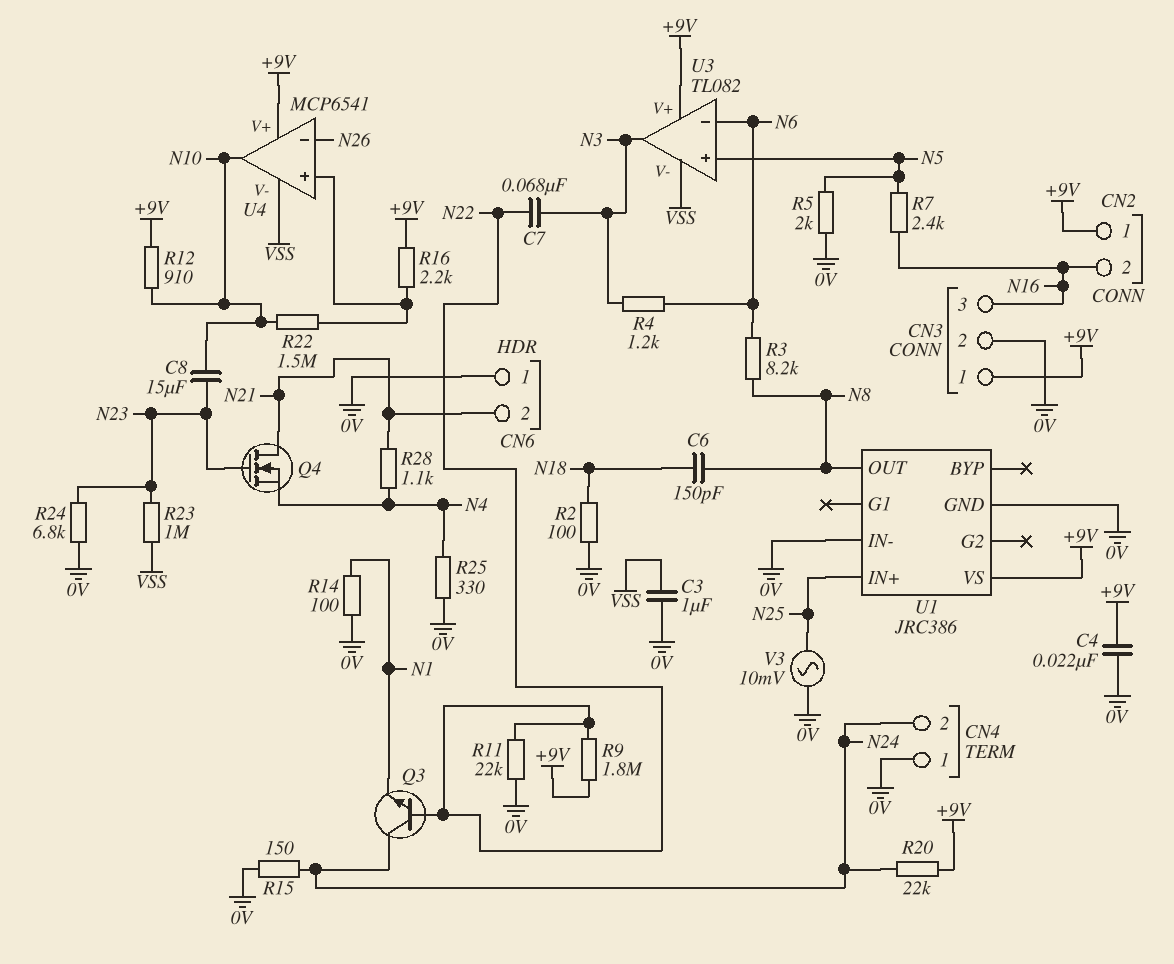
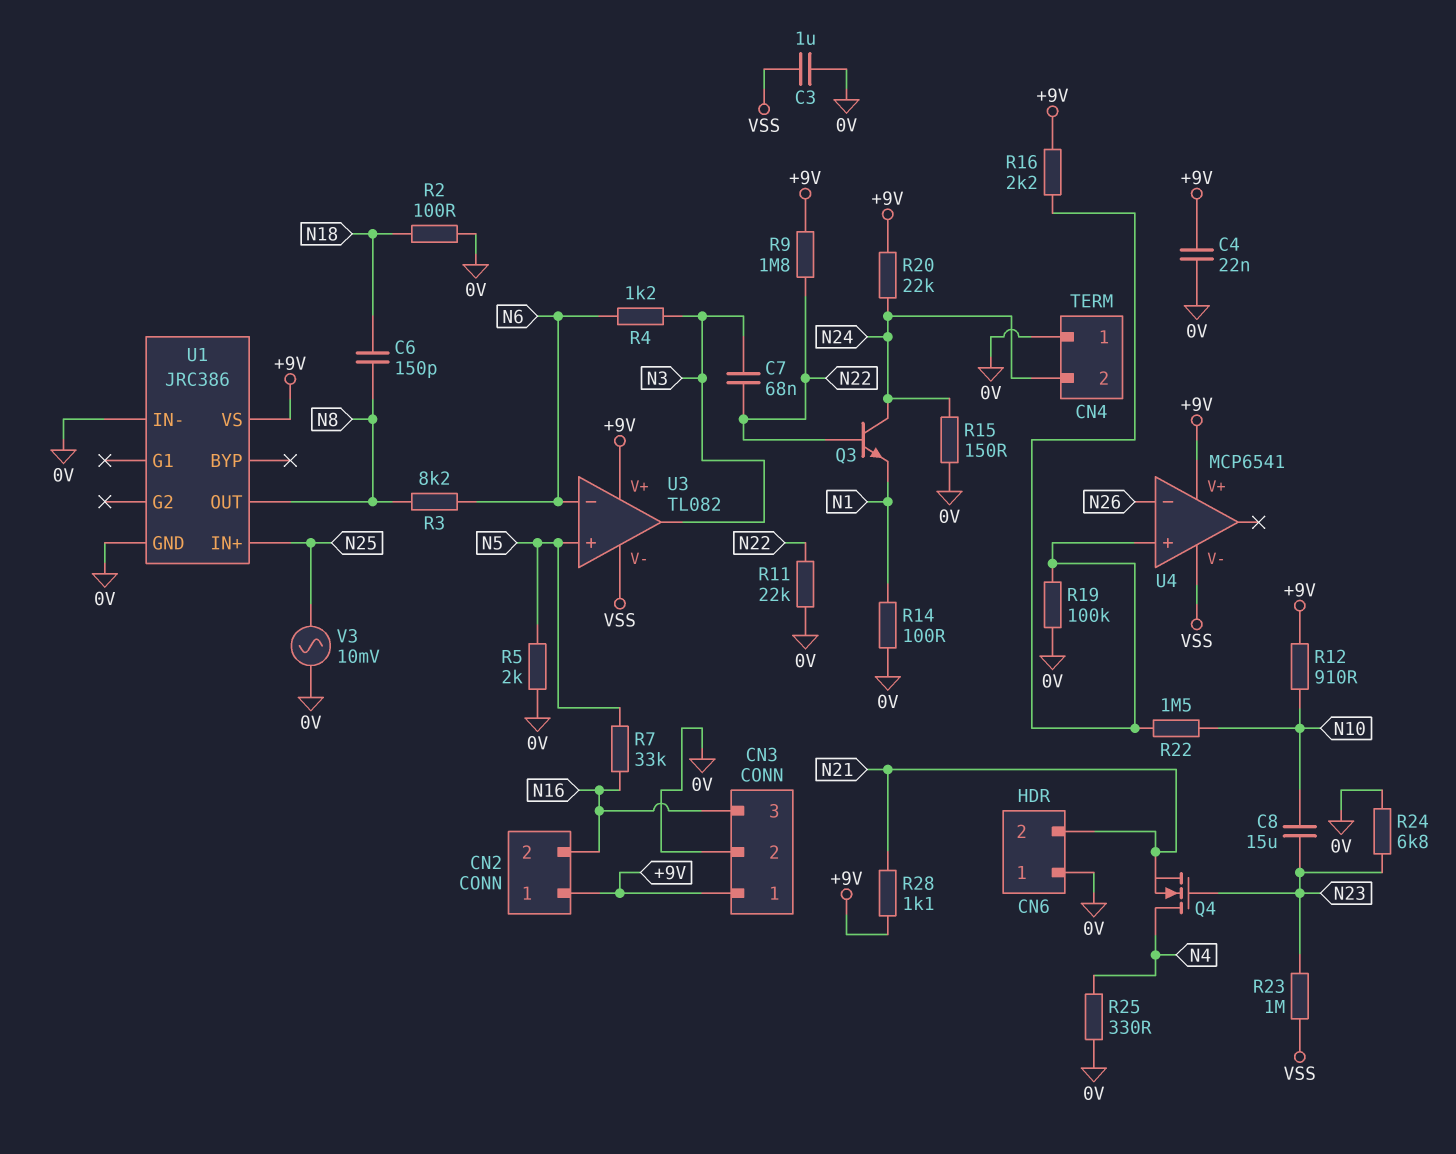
Q4: NMOS (G N23, D N21, S N4) -> NMOS (G N23, D N4, S N21)
R7: 2.4k (N5, N16) -> 33k (N5, N16)
R19: none -> 100k (0V, U4/in+)
R28: 1.1k (N4, N21) -> 1.1k (+9V, N21)
U4 pin out: N10 -> none

